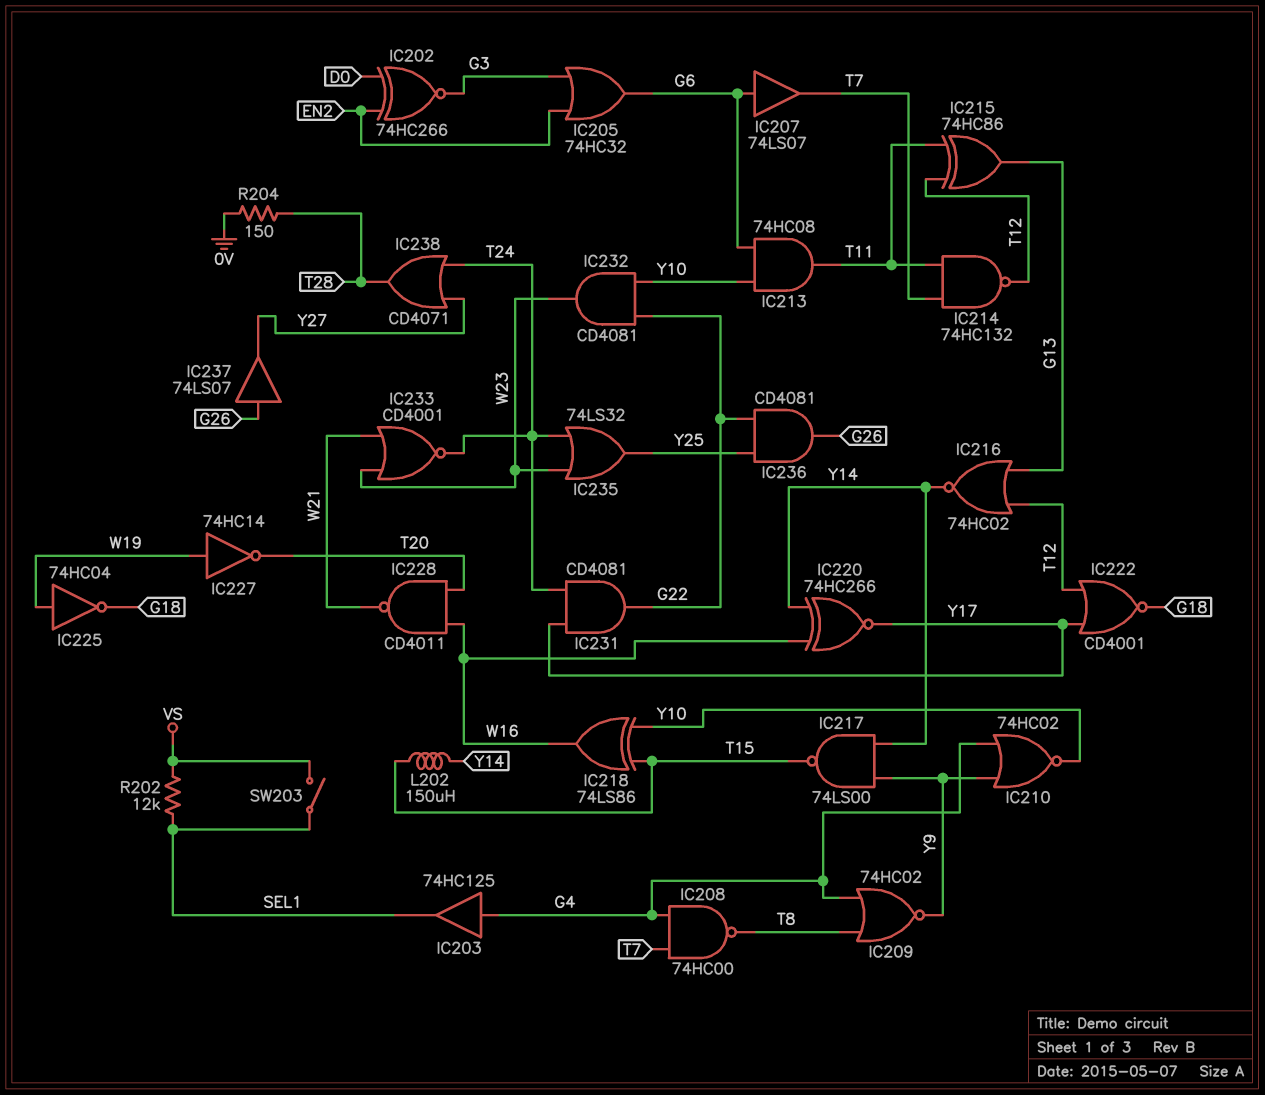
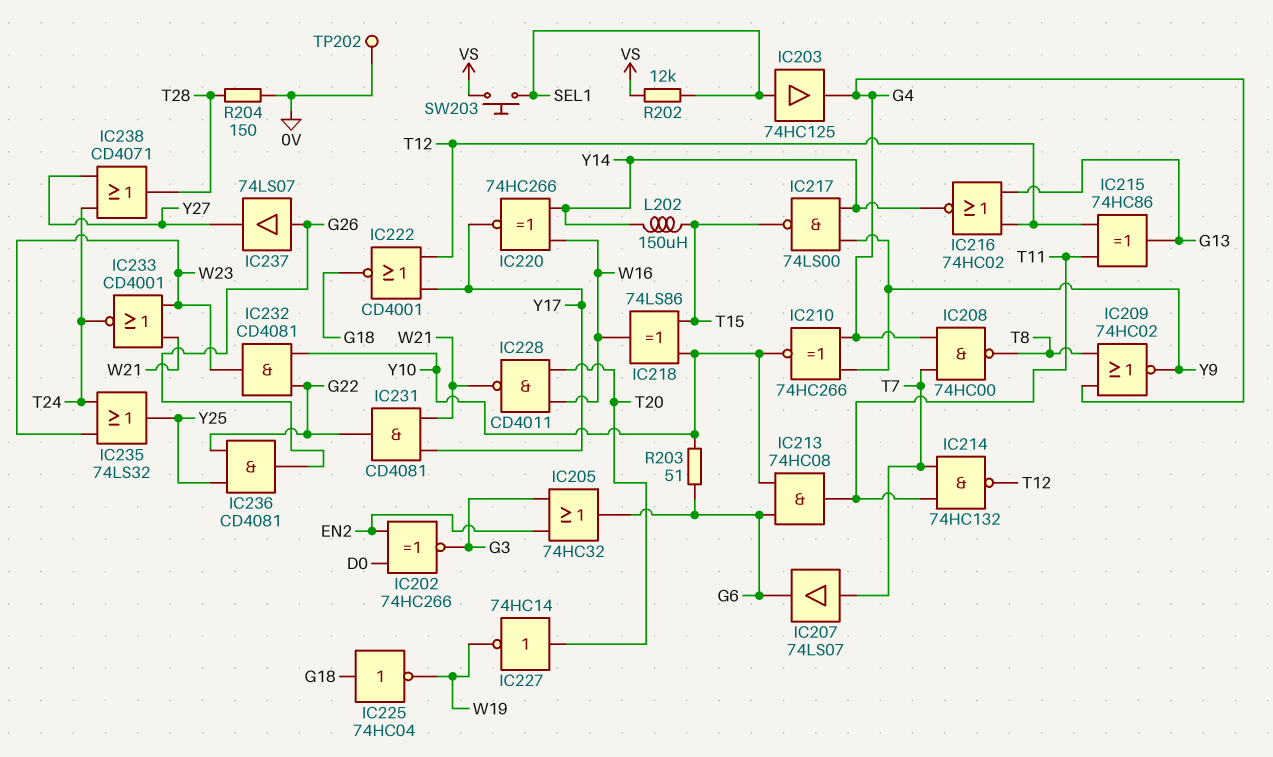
IC203: buffer 74HC125 (in G4, out SEL1) -> buffer 74HC125 (in SEL1, out G4)
IC207: buffer 74LS07 (in G6, out T7) -> buffer 74LS07 (in T7, out G6)
IC210: NOR 74HC02 (in G4, in Y9, out Y10) -> XNOR 74HC266 (in G4, in Y9, out Y10)
IC225: NOT 74HC04 (in W19, out G18) -> NOT 74HC04 (in G18, out W19)
IC227: NOT 74HC14 (in W19, out T20) -> NOT 74HC14 (in T20, out W19)
IC231: AND CD4081 (in T24, in Y17, out G22) -> AND CD4081 (in W21, in Y17, out G22)
R203: none -> 51 (G6, Y10)
SW203: switch (SEL1, VS) -> button (SEL1, VS)
TP202: none -> test point (0V)

